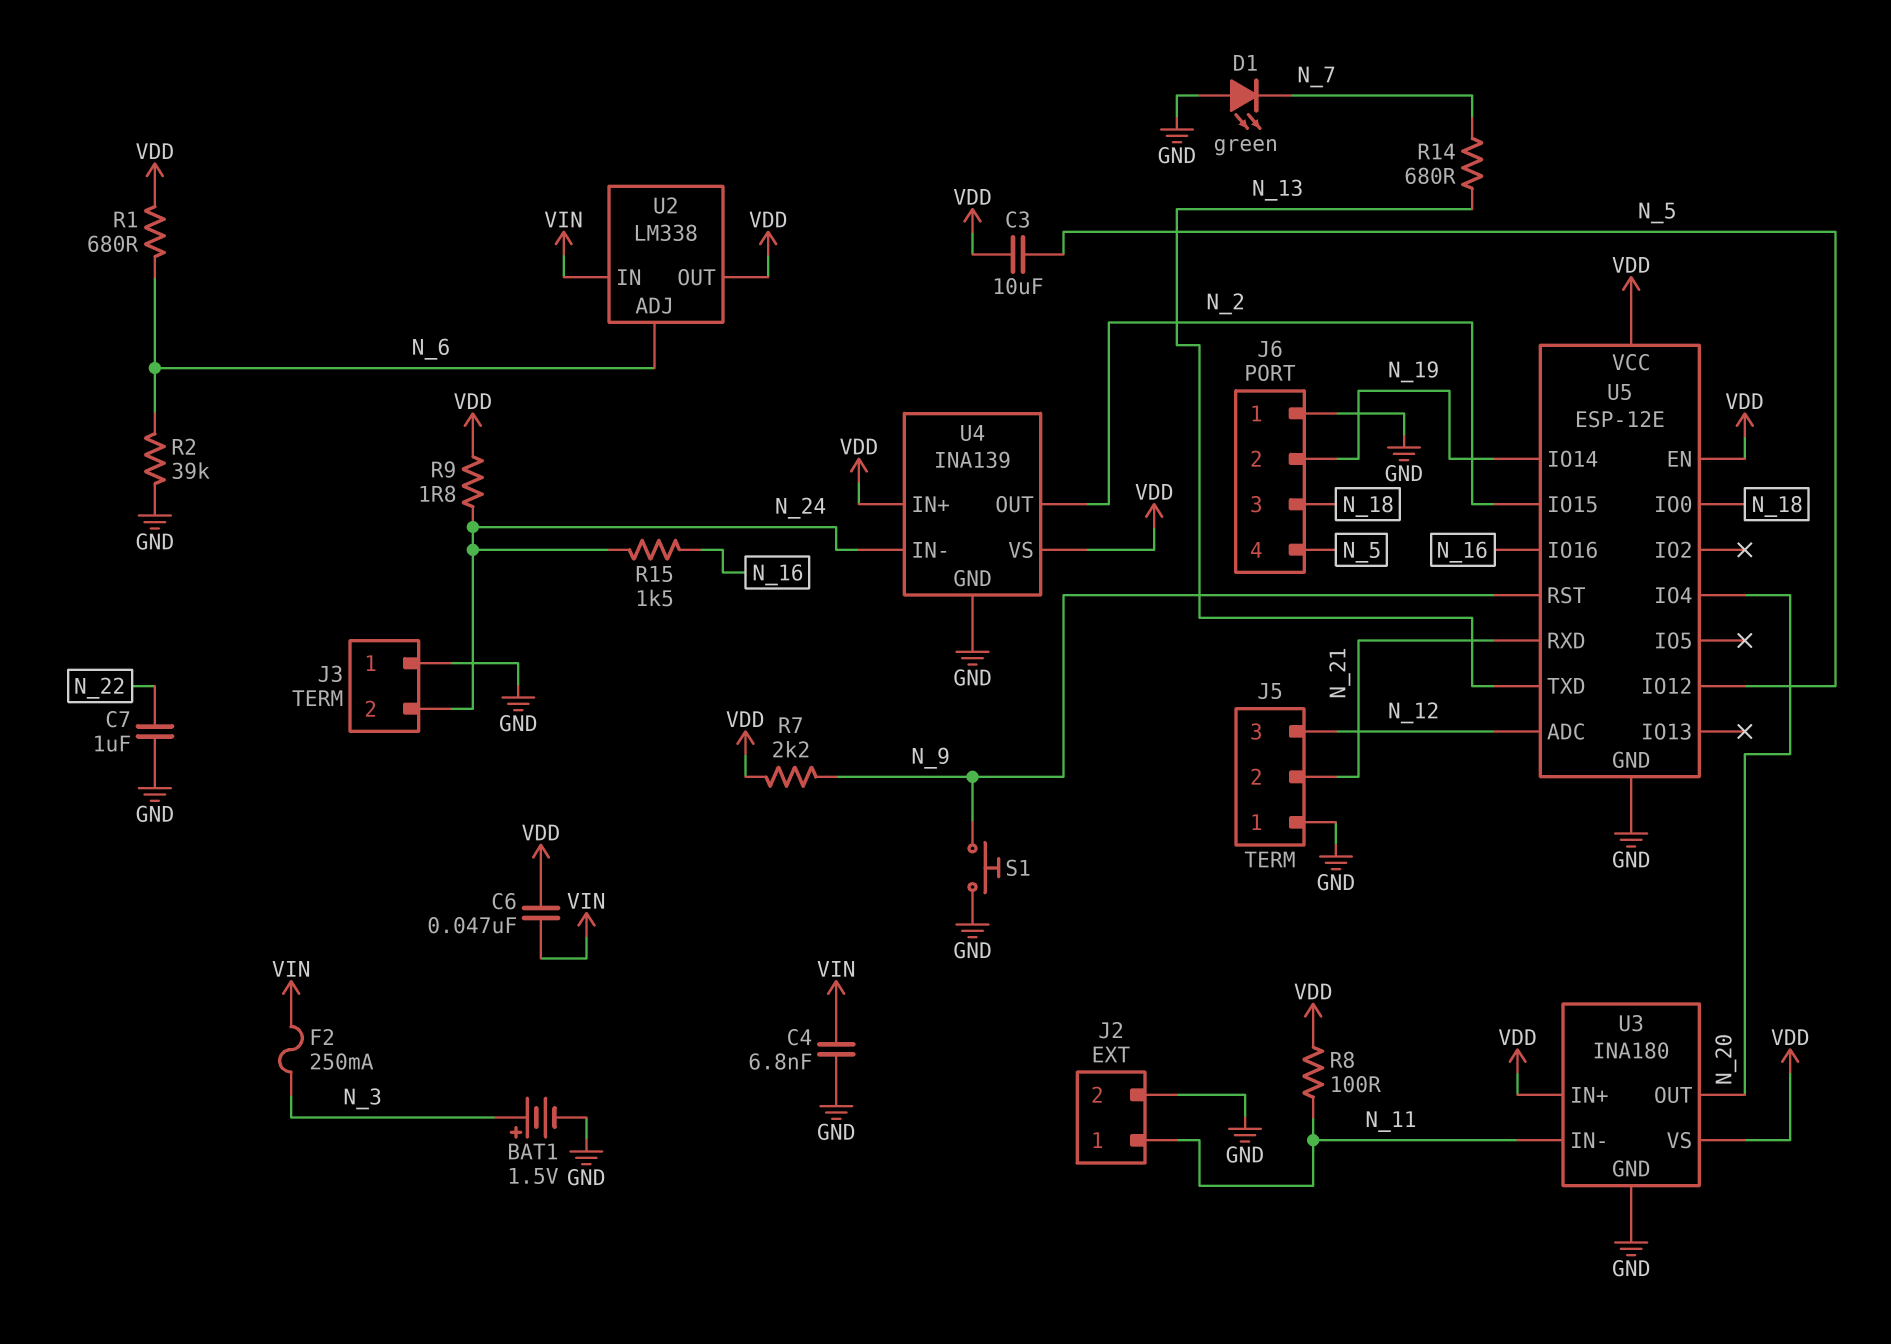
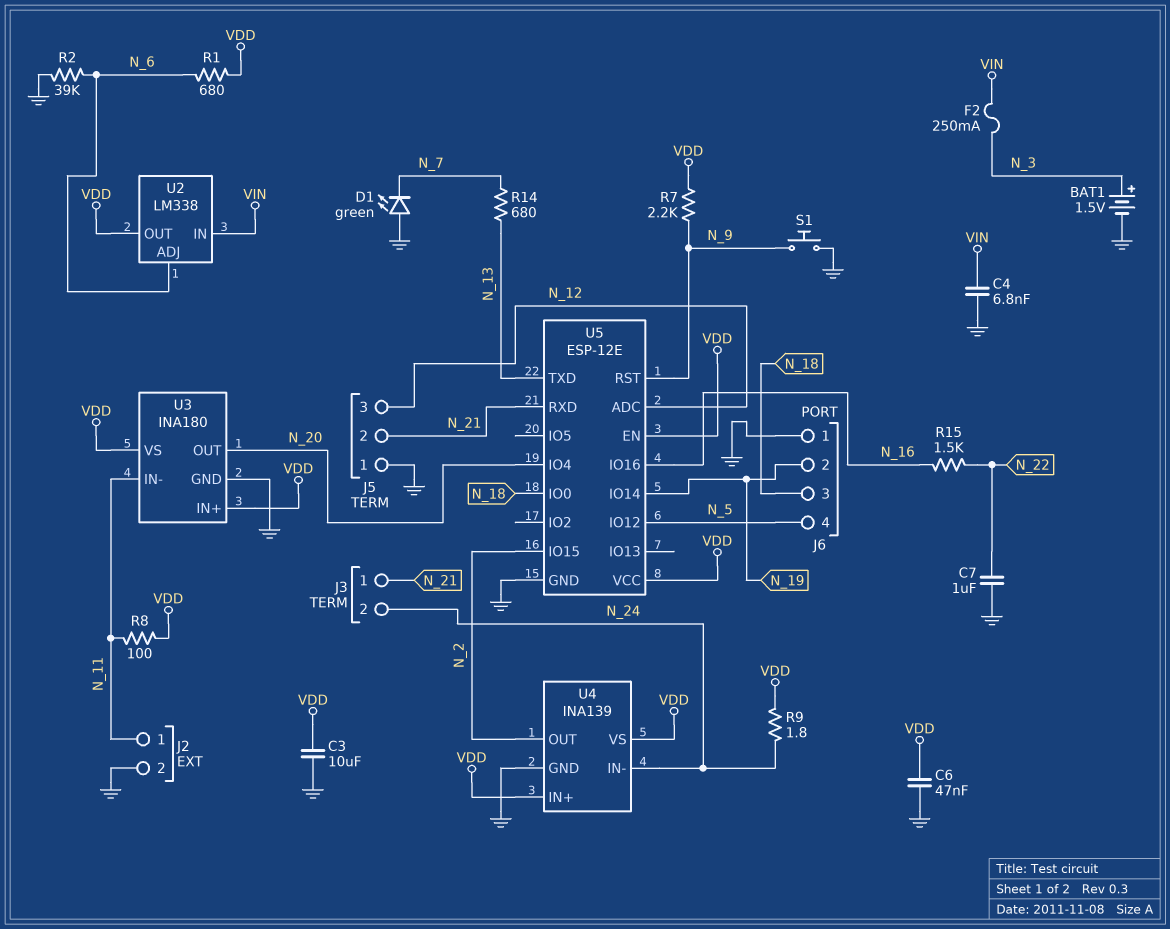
C3: 10uF (N_5, VDD) -> 10uF (GND, VDD)
C6: 47nF (VDD, VIN) -> 47nF (GND, VDD)
J3 pin 1: GND -> N_21
R15: 1.5k (N_16, N_24) -> 1.5k (N_16, N_22)

